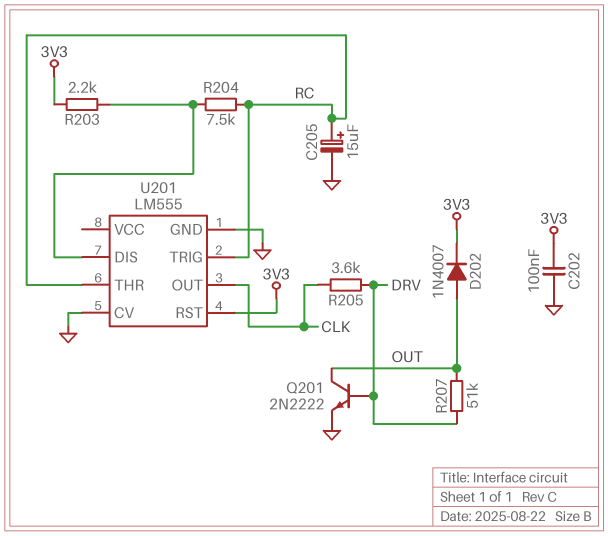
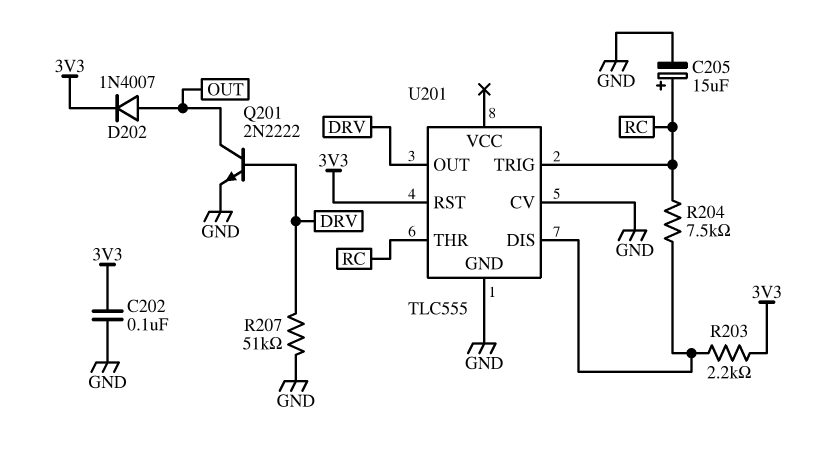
R205: 3.6k (CLK, DRV) -> none
R207: 51k (DRV, OUT) -> 51k (DRV, GND)
U201: LM555 -> TLC555
U201 pin OUT: CLK -> DRV

